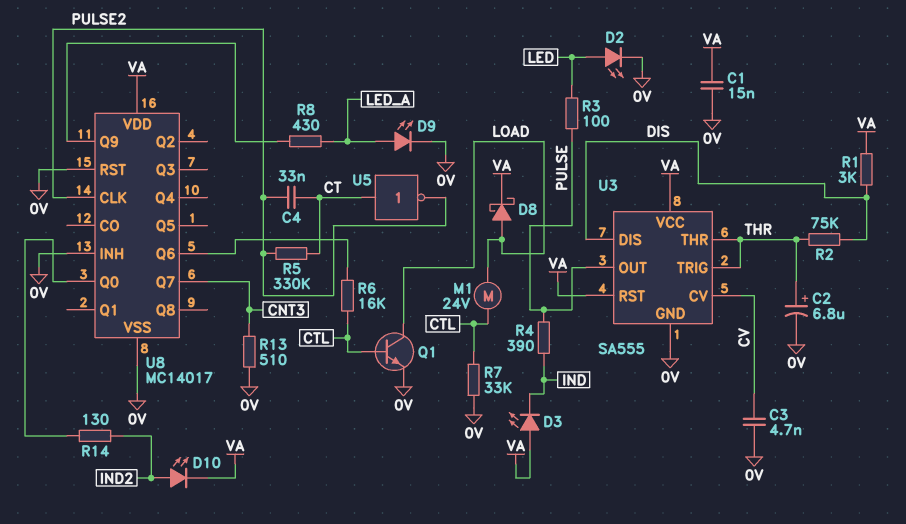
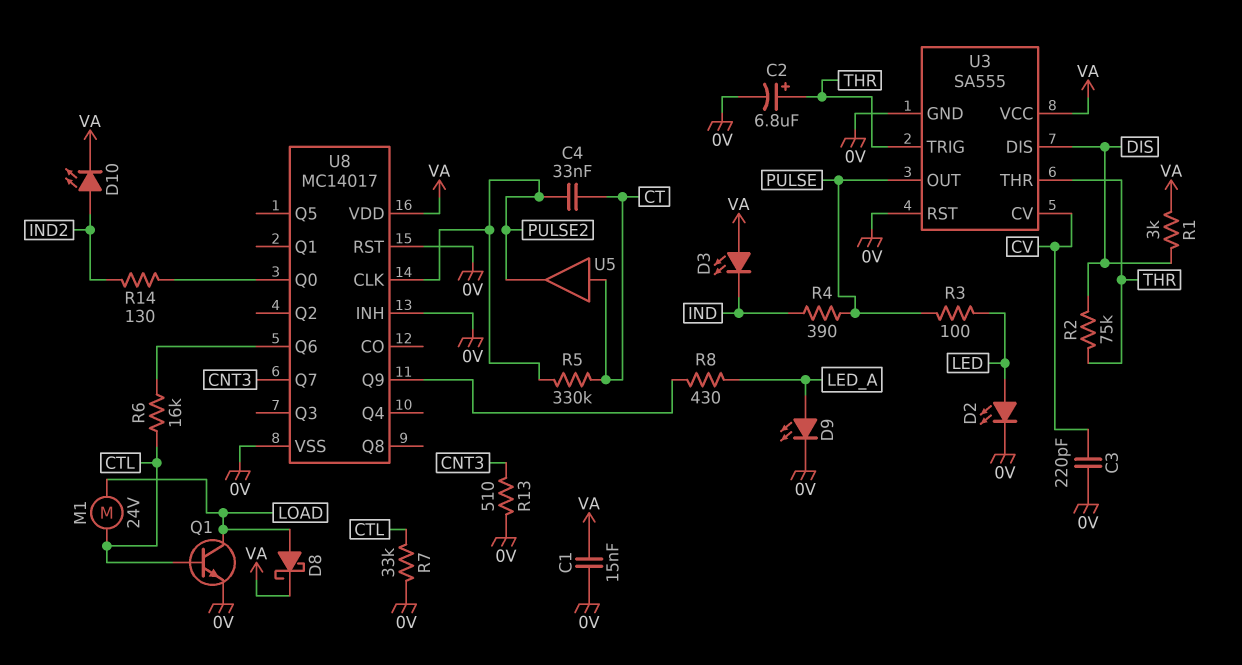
C3: 4.7nF (0V, CV) -> 220pF (0V, CV)
U3 pin RST: VA -> 0V
U5: NOT (in CT, out PULSE2) -> buffer (in CT, out PULSE2)

